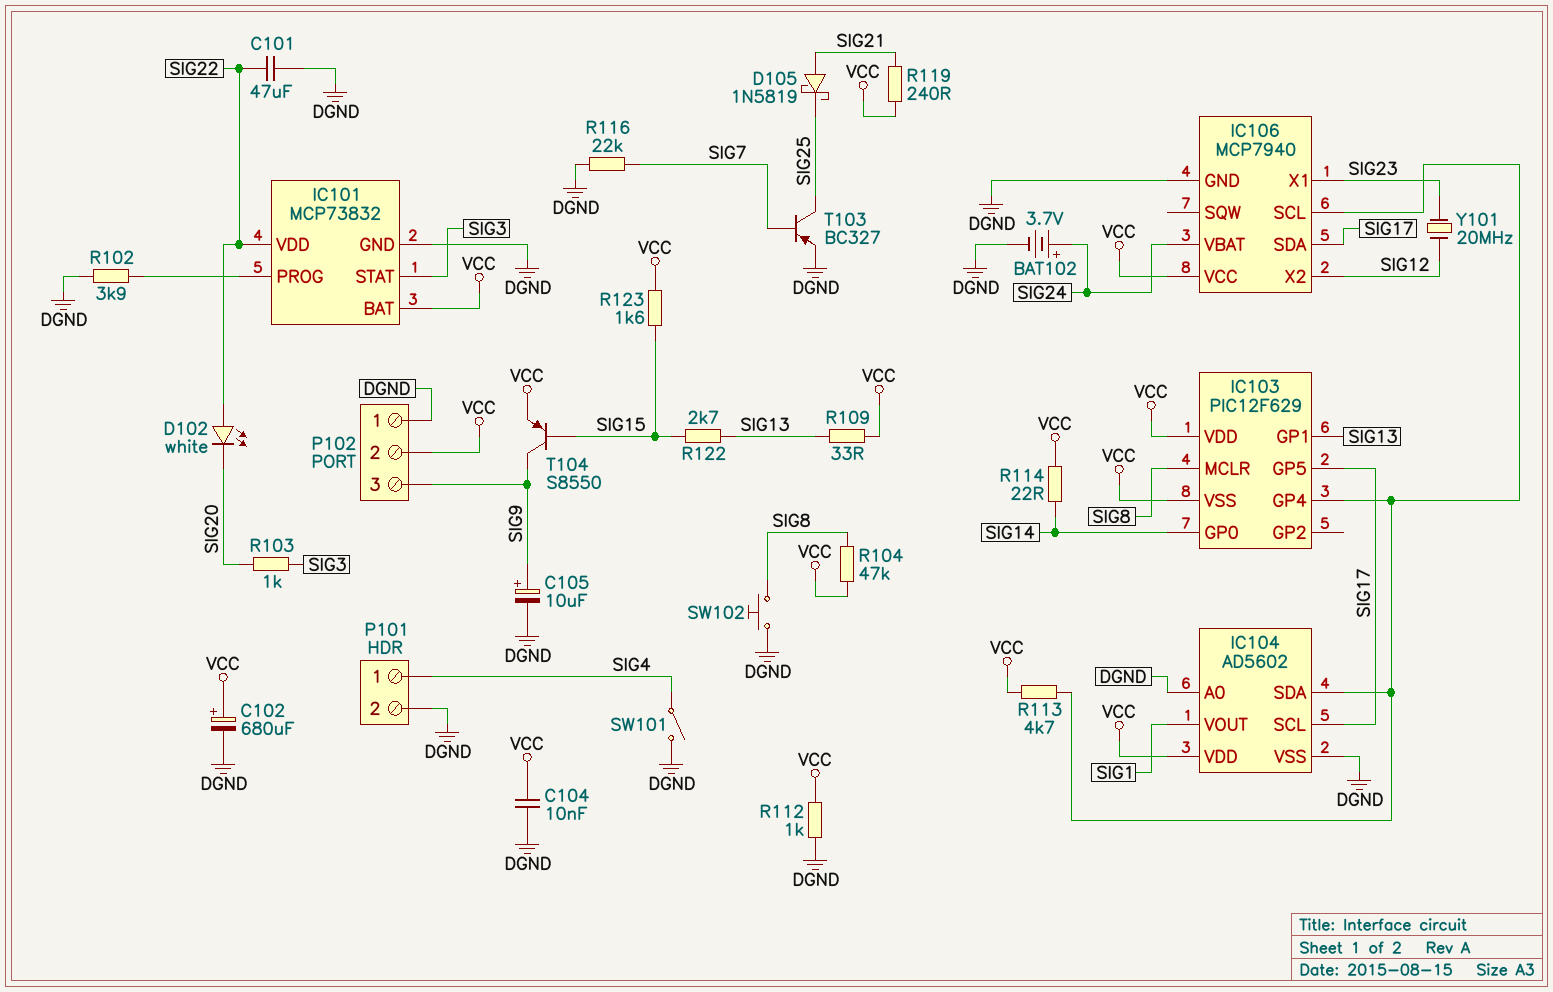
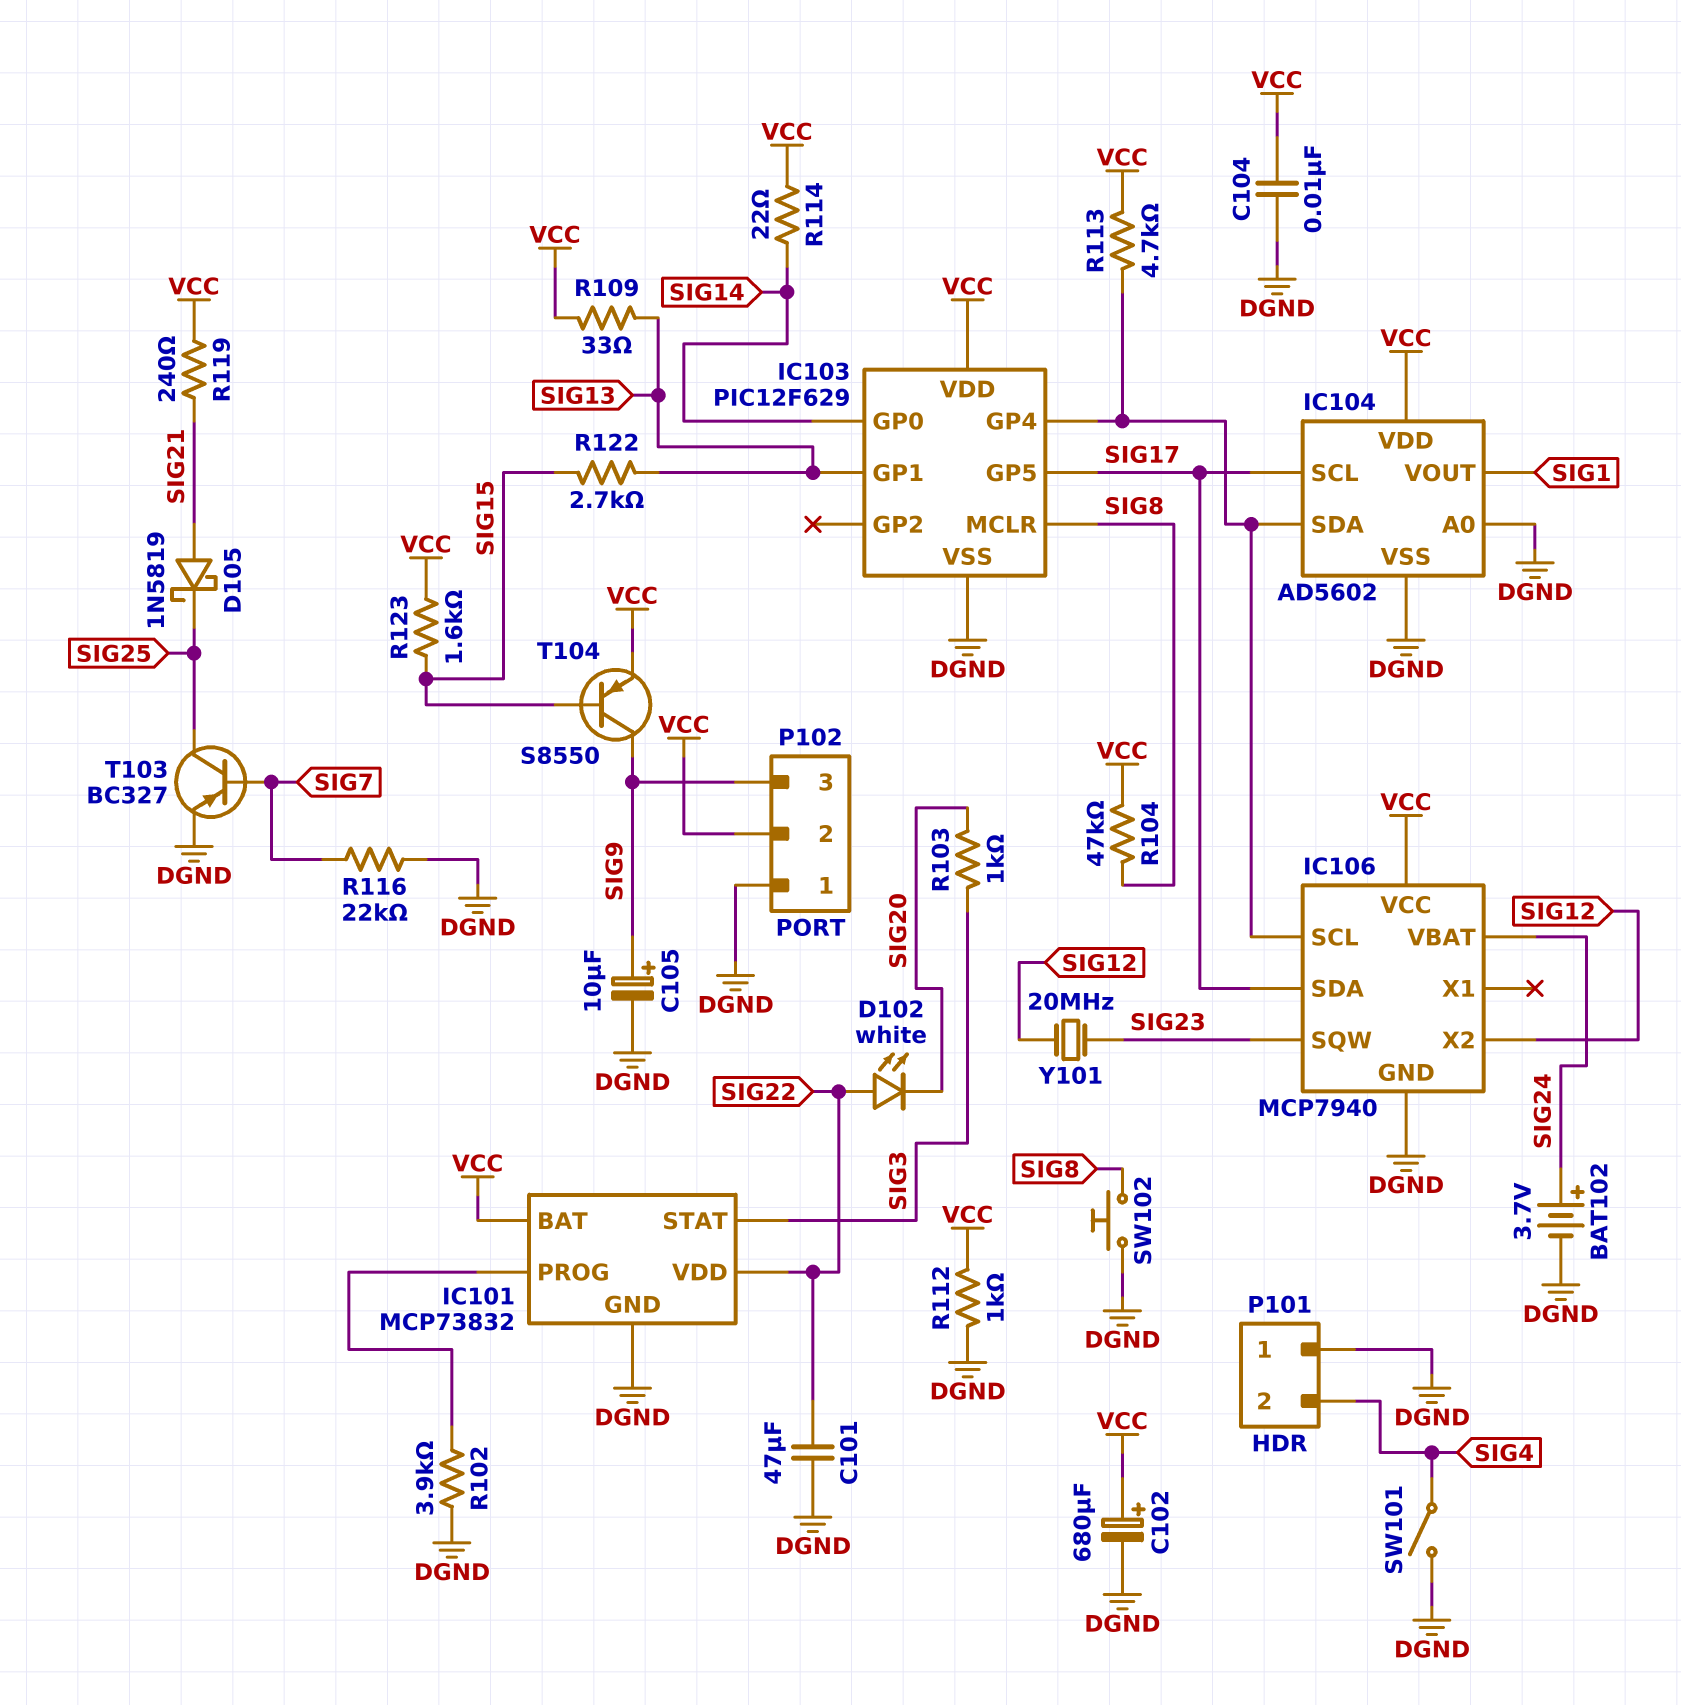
IC103 pin VSS: VCC -> DGND
IC106 pin SQW: none -> SIG23
IC106 pin X1: SIG23 -> none
P101 pin 1: SIG4 -> DGND
P101 pin 2: DGND -> SIG4

